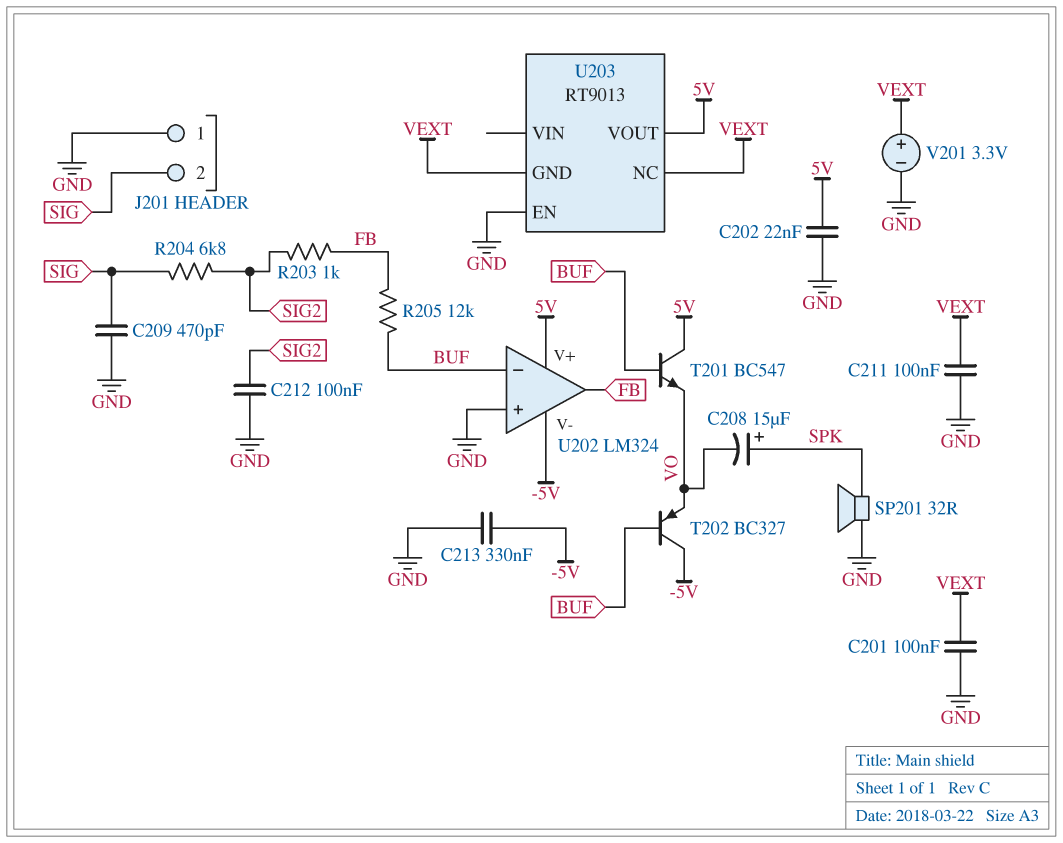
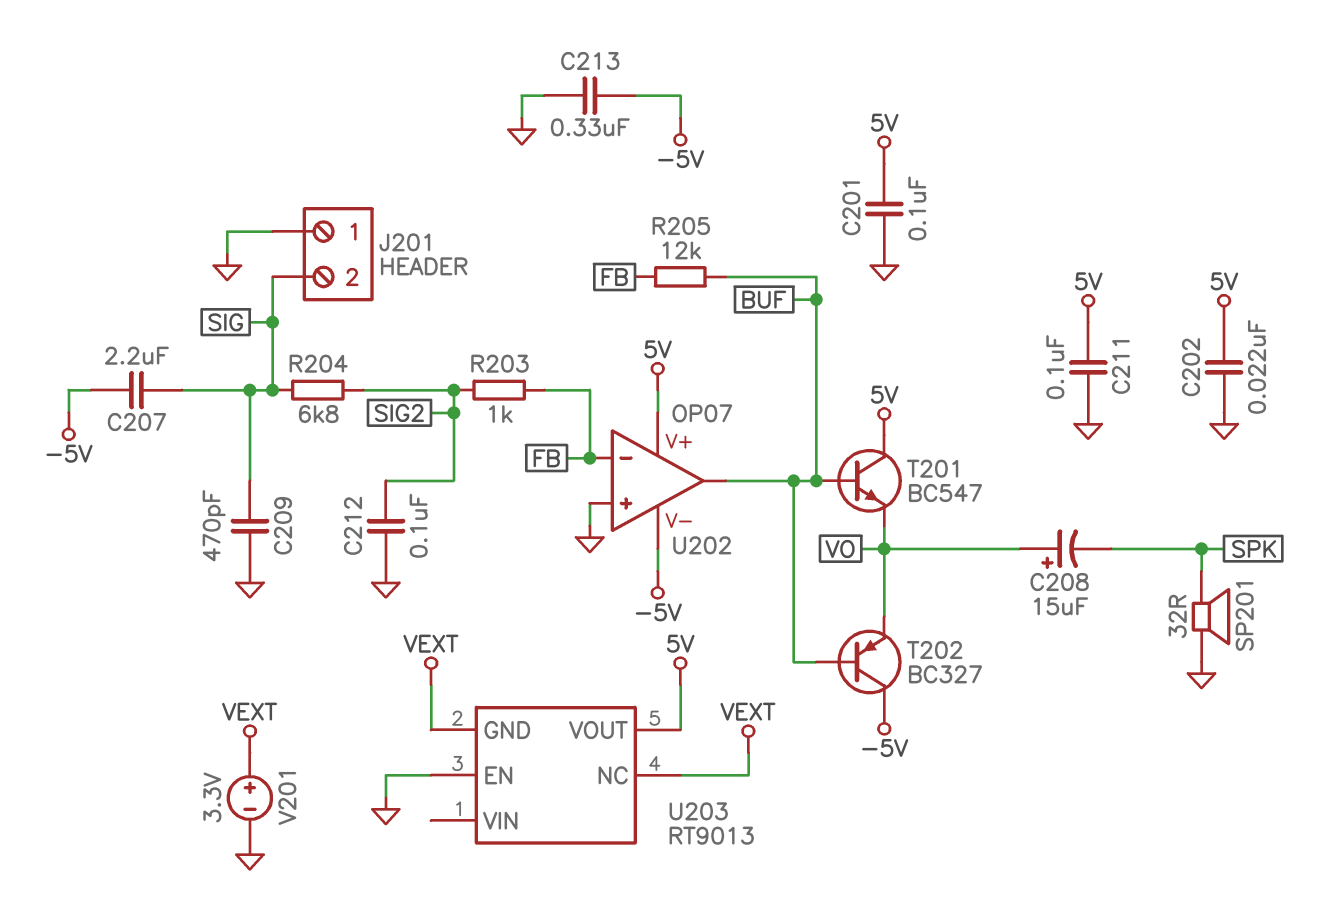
C201: 100nF (GND, VEXT) -> 100nF (5V, GND)
C207: none -> 2.2uF (-5V, SIG)
C208: 15uF (plus SPK, minus VO) -> 15uF (plus VO, minus SPK)
C211: 100nF (GND, VEXT) -> 100nF (5V, GND)
U202: LM324 -> OP07
U202 pin in-: BUF -> FB
U202 pin out: FB -> BUF

